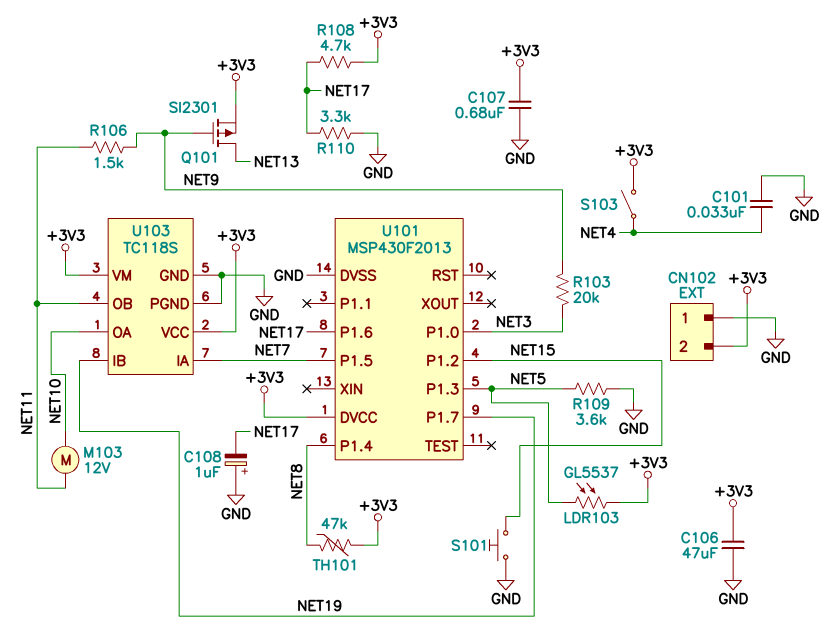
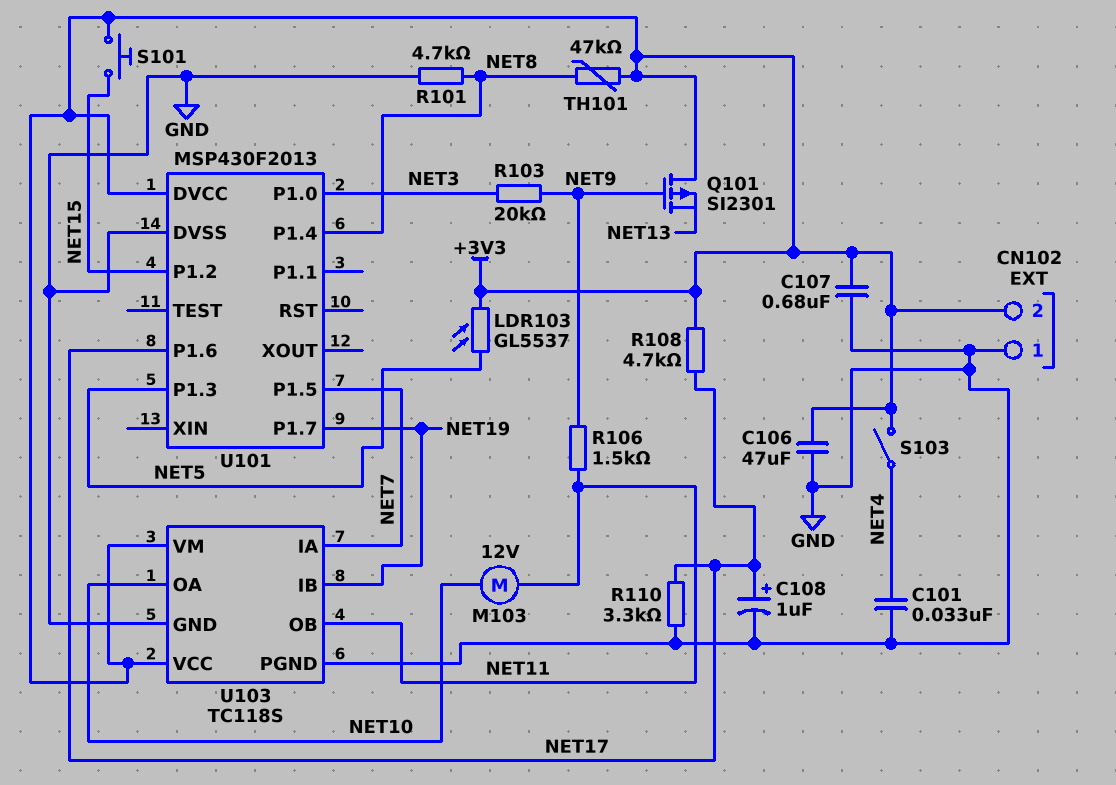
C108: 1uF (plus GND, minus NET17) -> 1uF (plus NET17, minus GND)
Q101: PMOS SI2301 (G NET9, D NET13, S +3V3) -> PMOS SI2301 (G NET9, D +3V3, S NET13)
R101: none -> 4.7k (GND, NET8)
R109: 3.6k (GND, NET5) -> none
S101: button (GND, NET15) -> button (+3V3, NET15)

